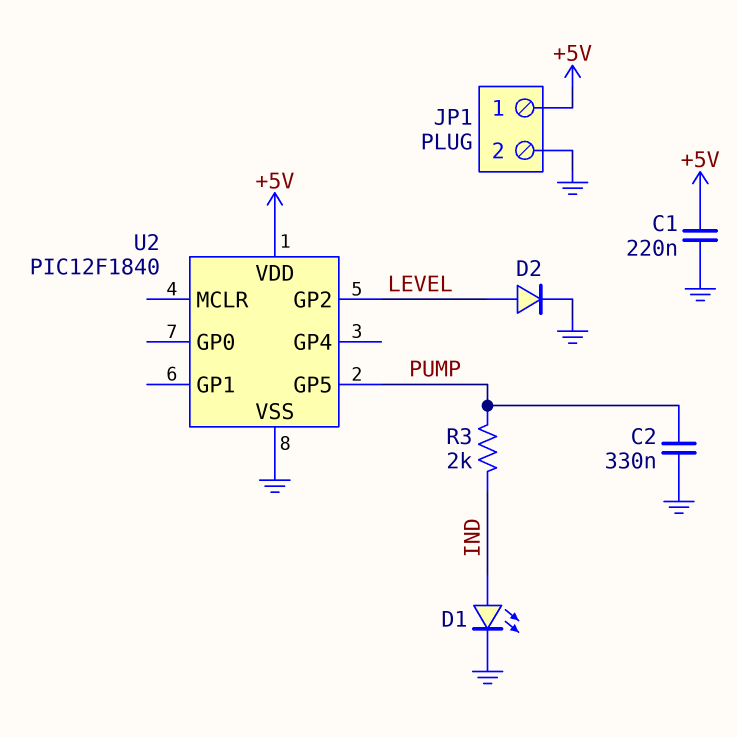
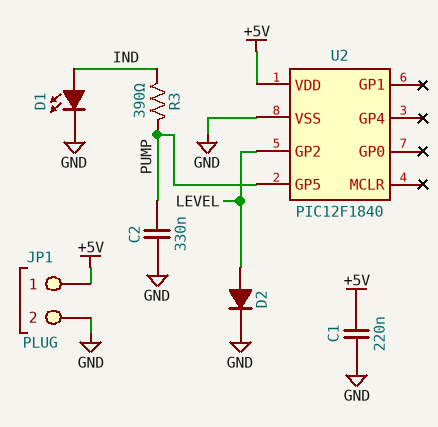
R3: 2k (IND, PUMP) -> 390 (IND, PUMP)

